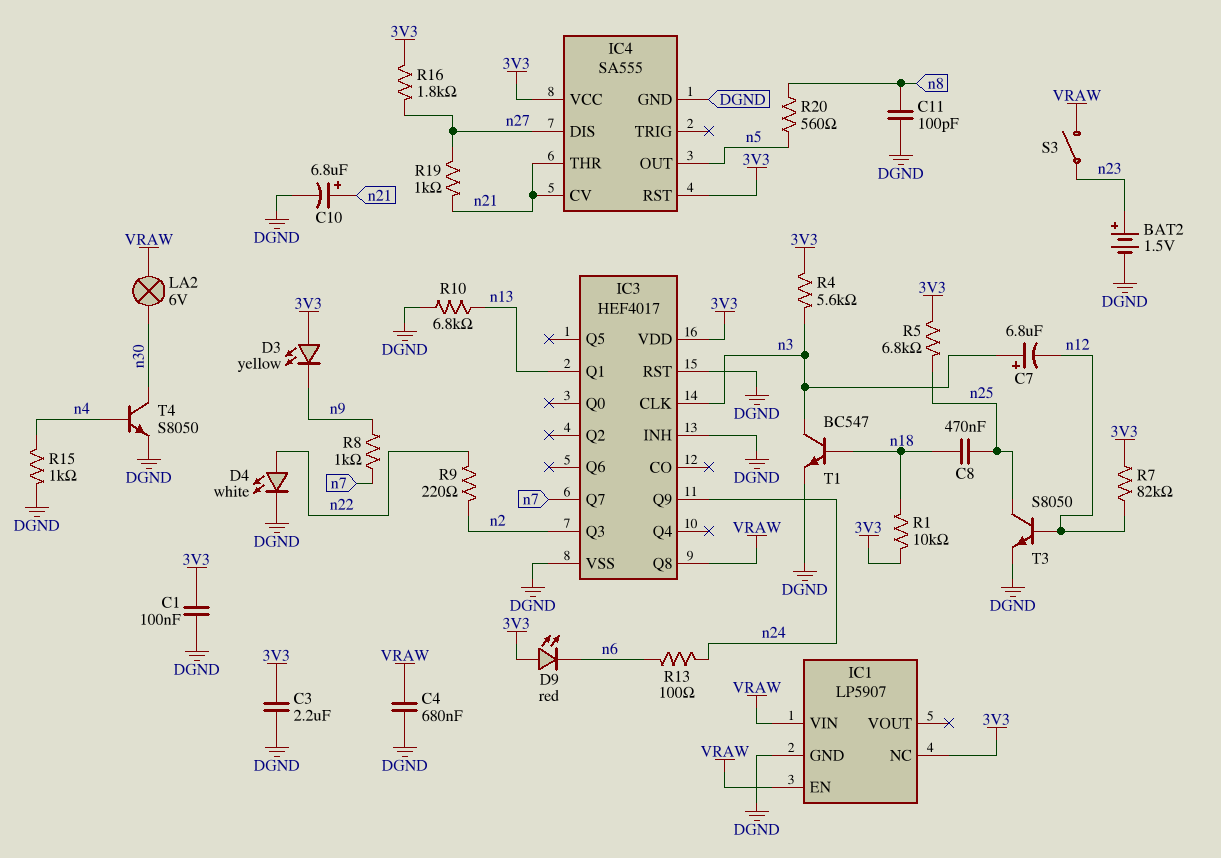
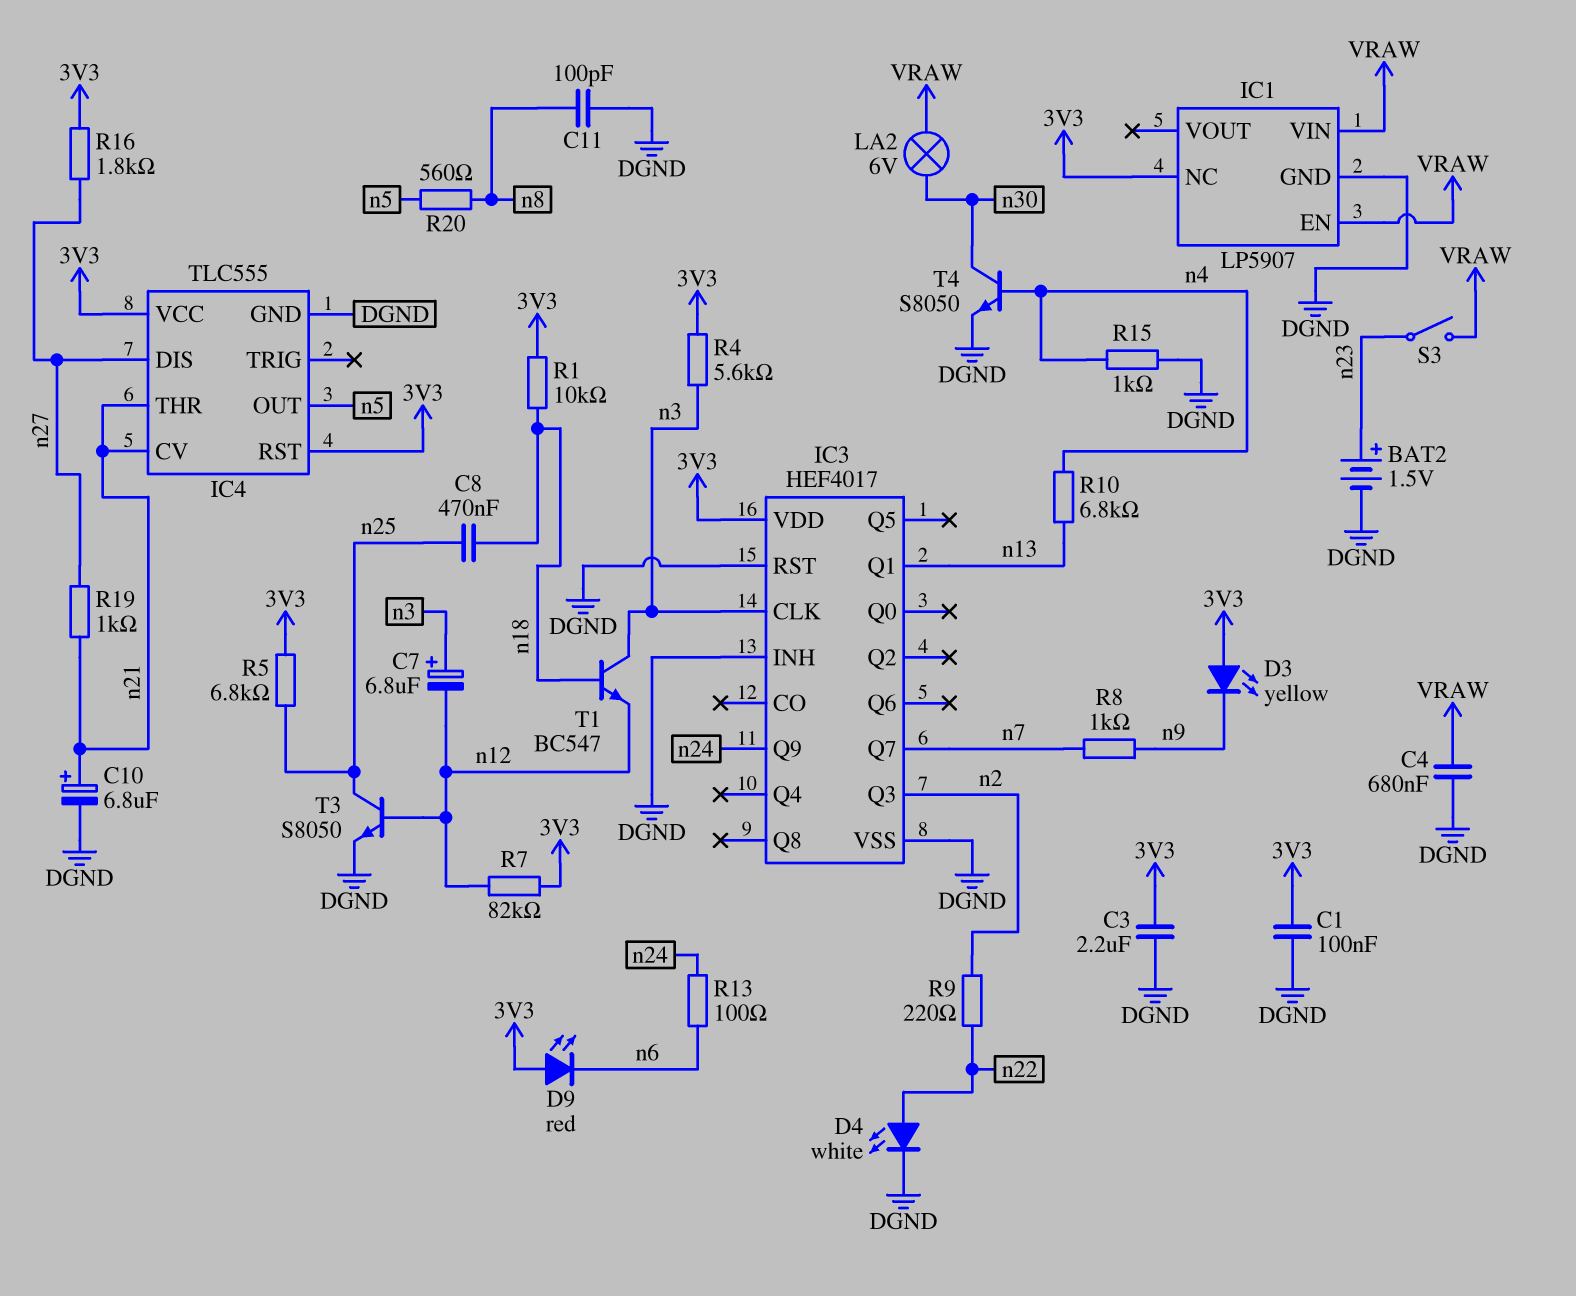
IC3 pin Q8: VRAW -> none
IC4: SA555 -> TLC555
R10: 6.8k (DGND, n13) -> 6.8k (n4, n13)
T1: NPN BC547 (B n18, C n3, E DGND) -> NPN BC547 (B n18, C n3, E n12)

